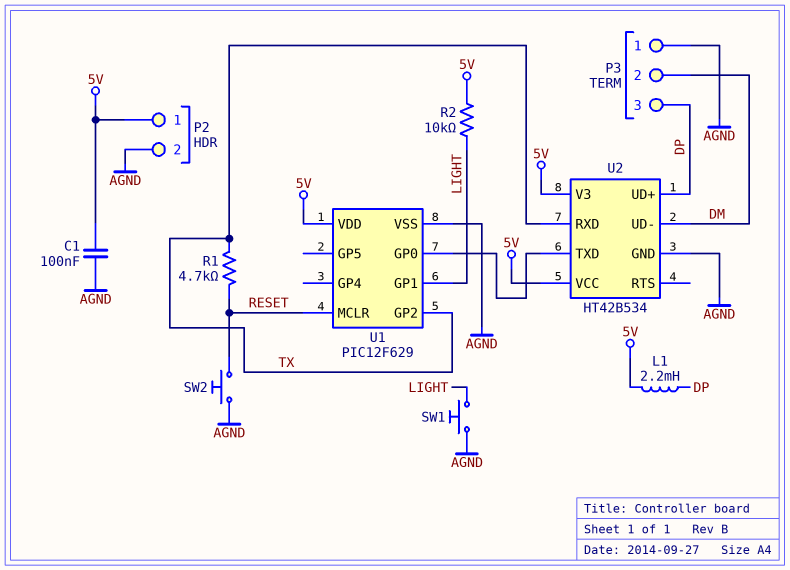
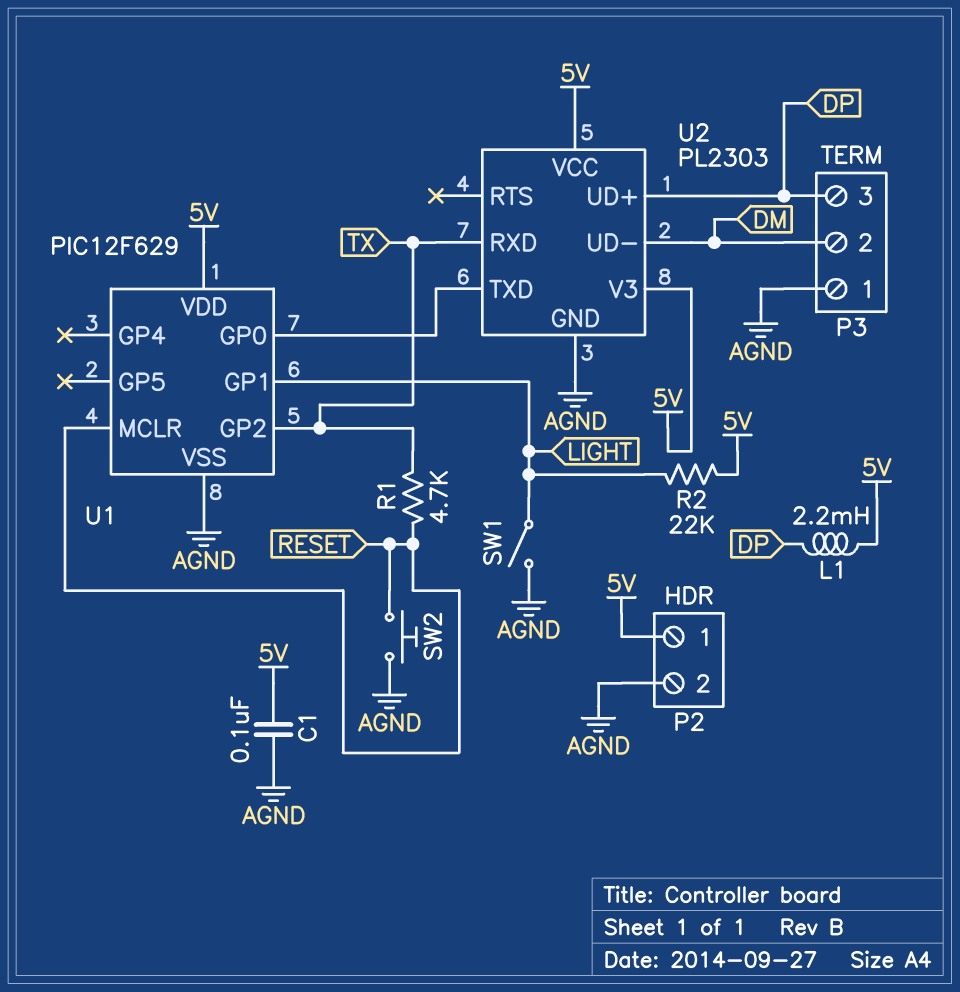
R2: 10k (5V, LIGHT) -> 22k (5V, LIGHT)
SW1: button (AGND, LIGHT) -> switch (AGND, LIGHT)
U2: HT42B534 -> PL2303

